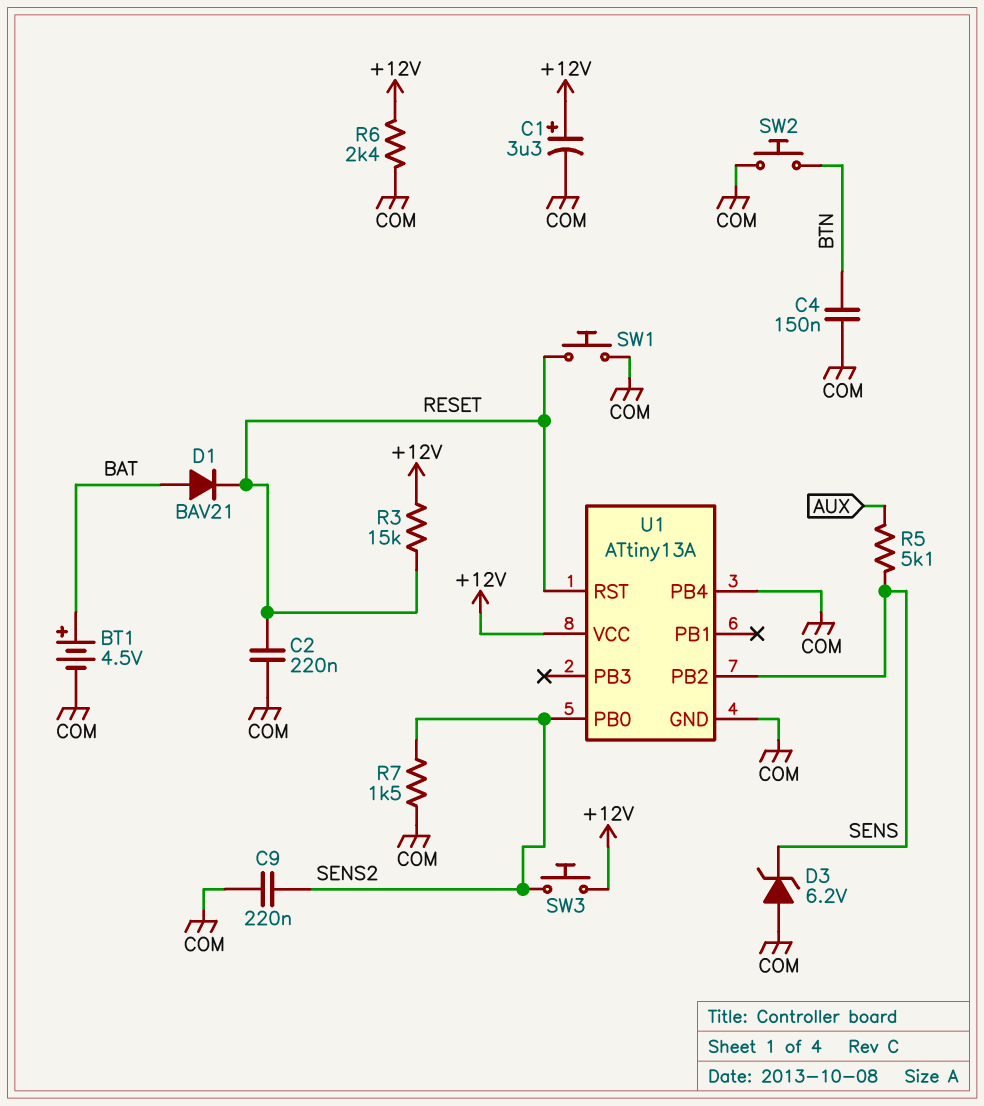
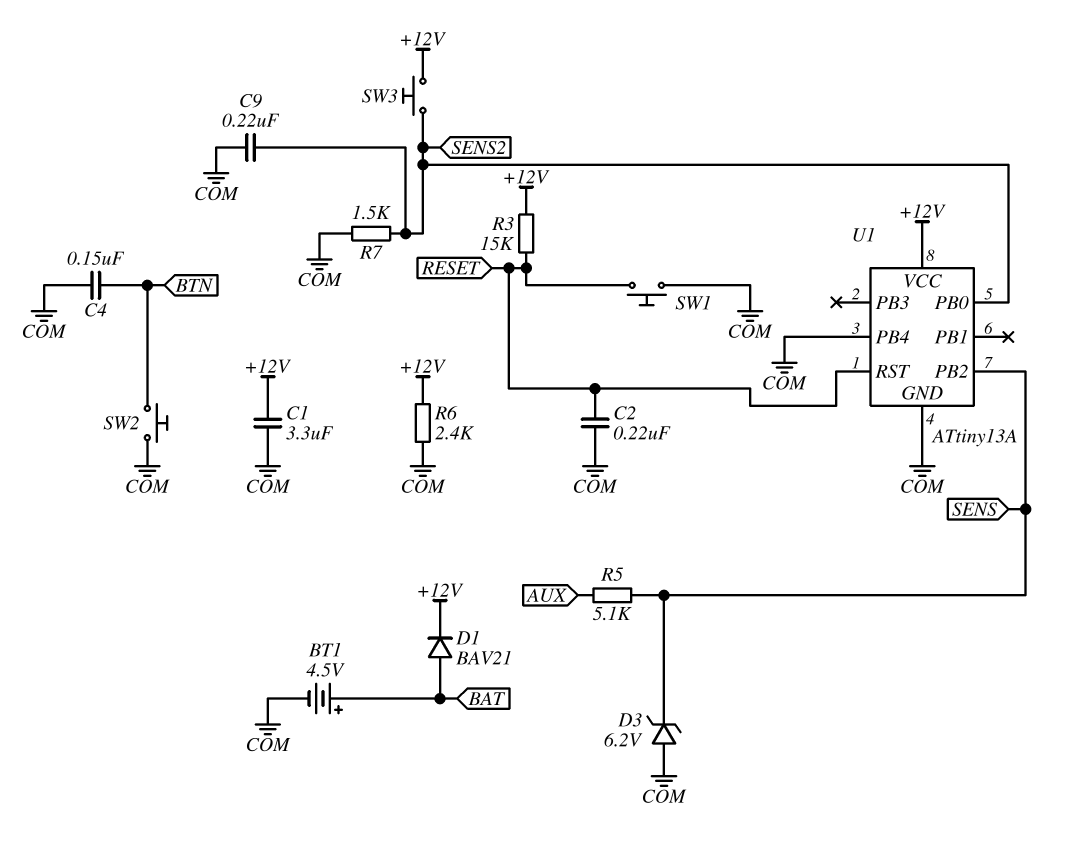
C1: 3.3uF (plus +12V, minus COM) -> 3.3uF (+12V, COM)
D1: diode BAV21 (A BAT, K RESET) -> diode BAV21 (A BAT, K +12V)

